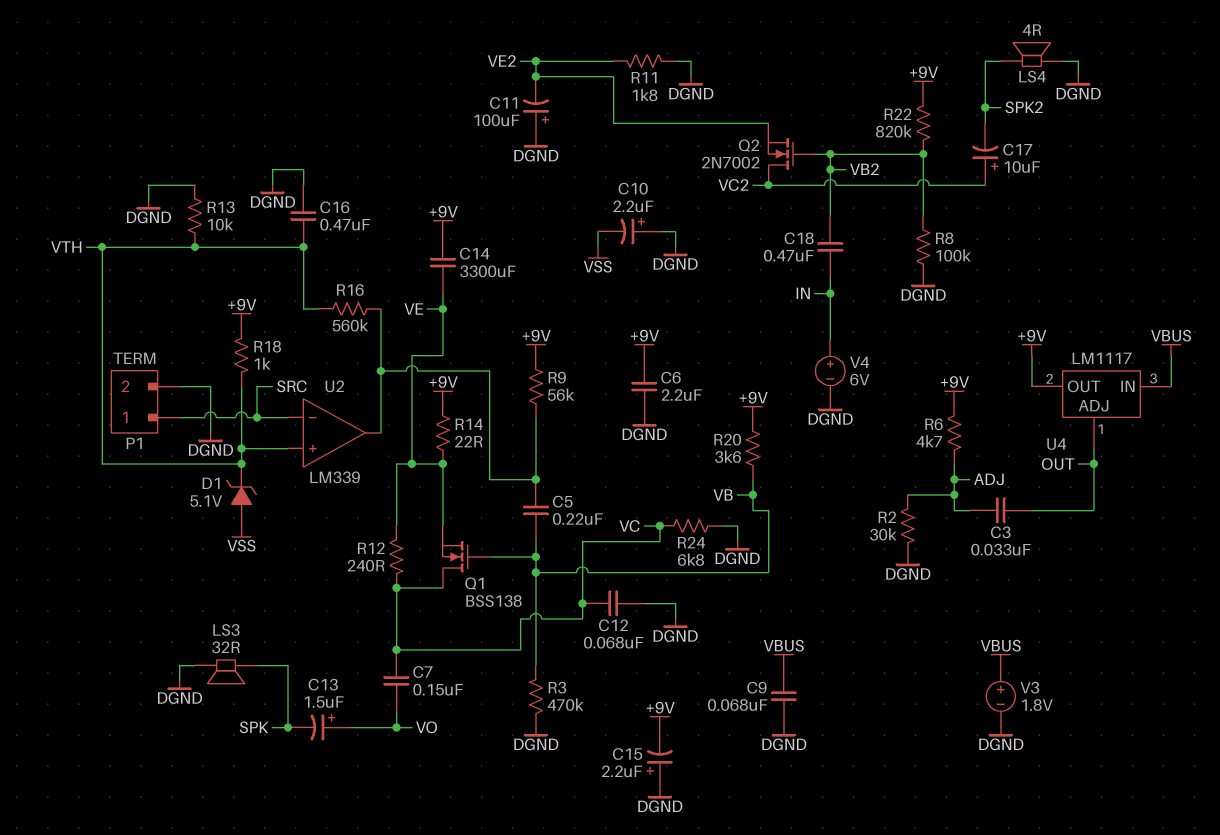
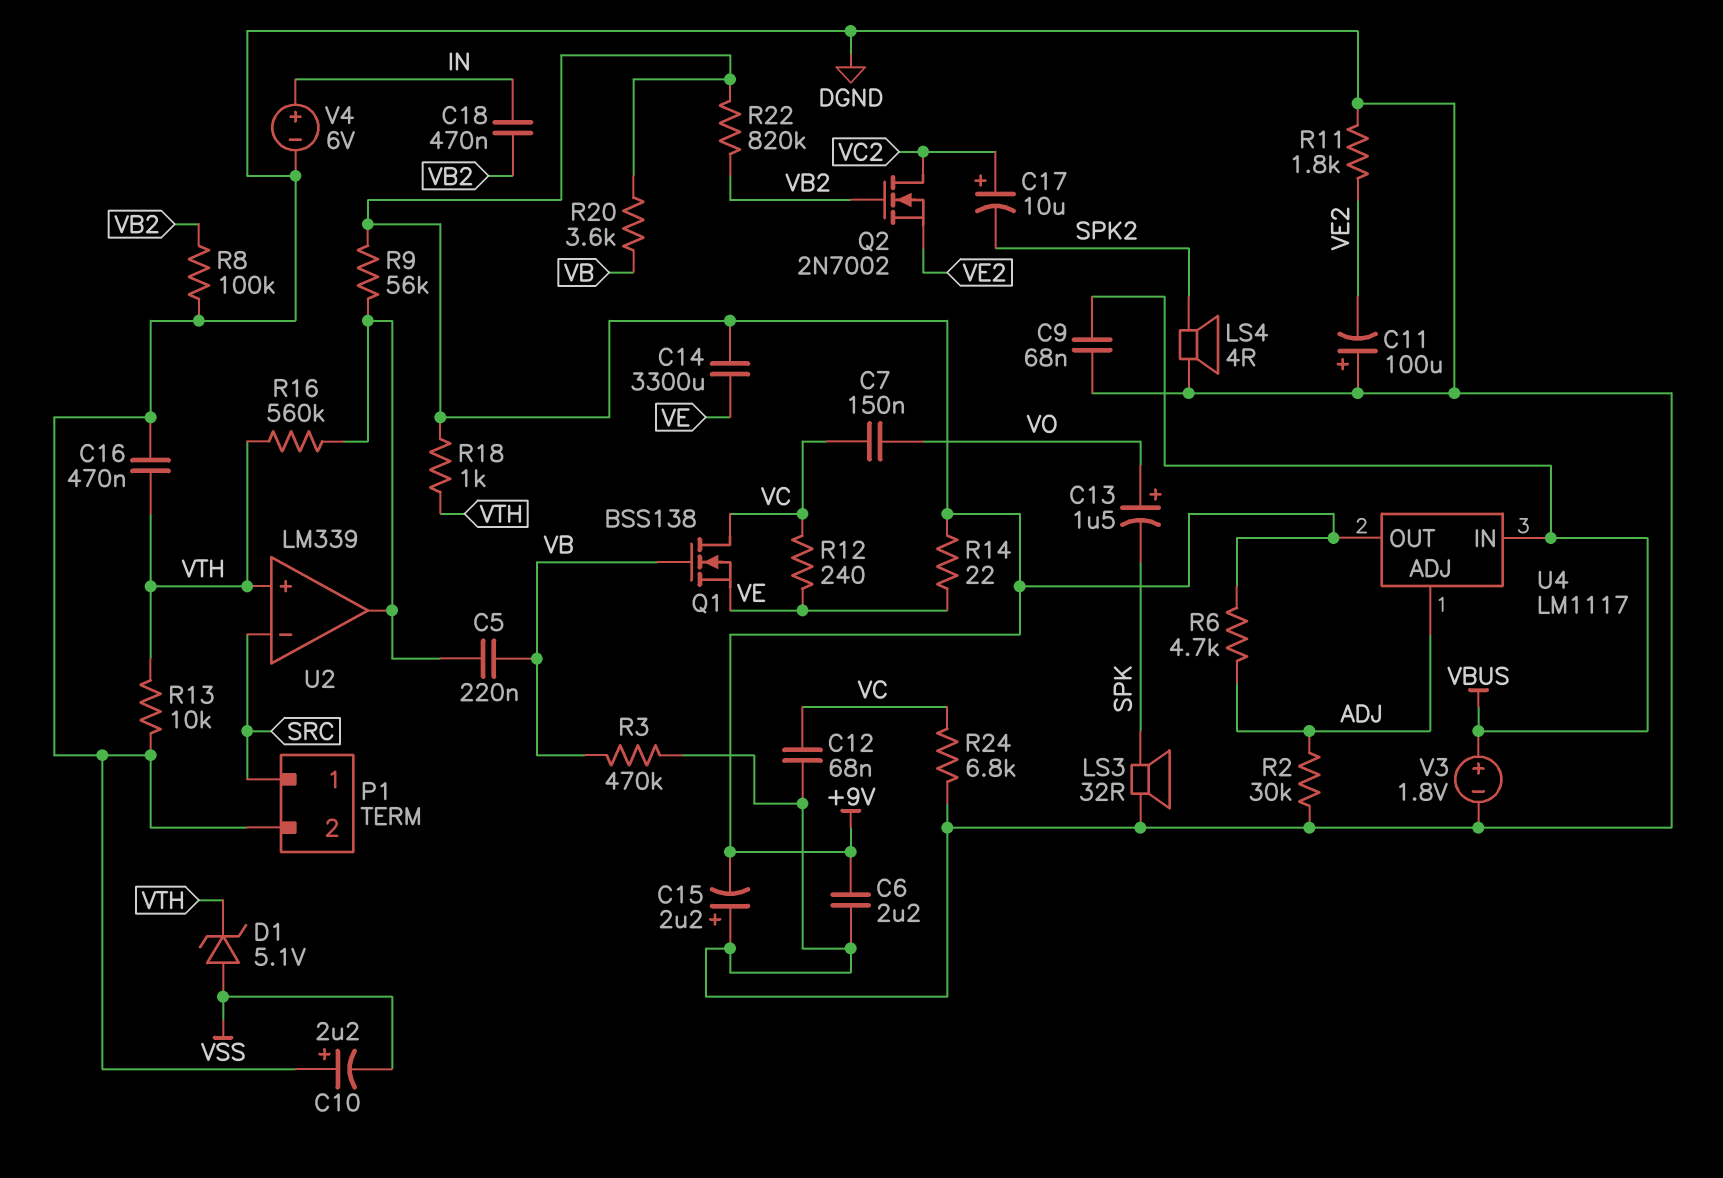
C3: 33nF (ADJ, OUT) -> none
U4 pin ADJ: OUT -> ADJ

